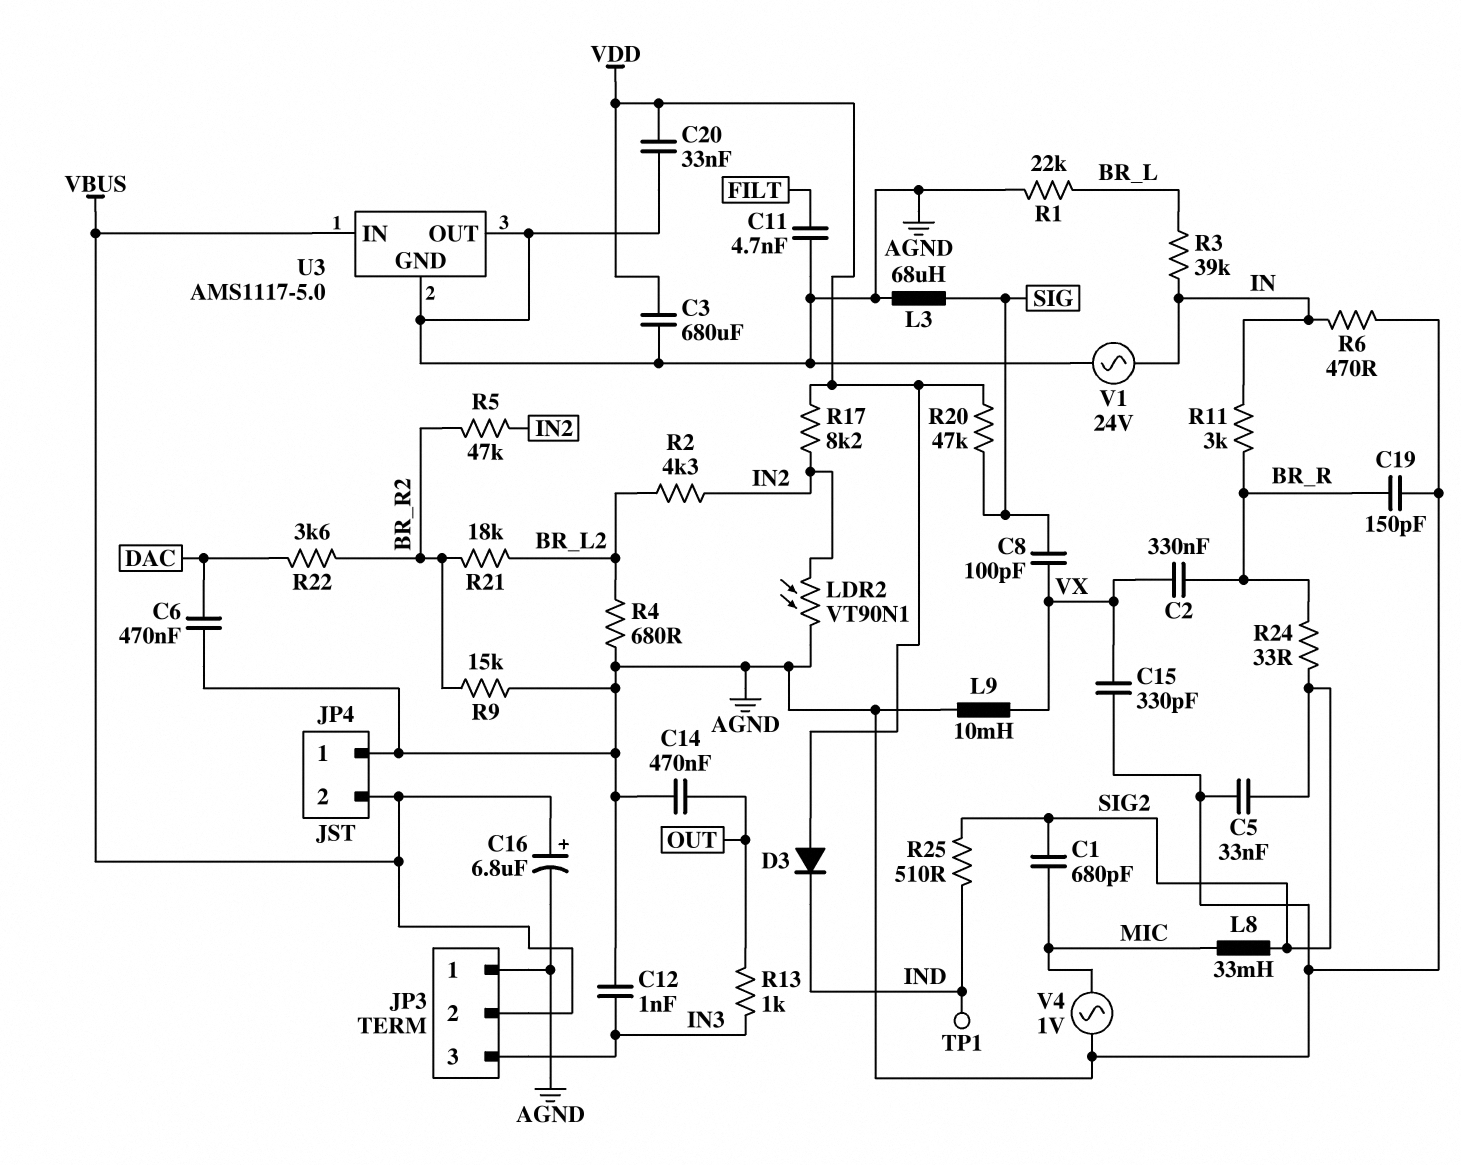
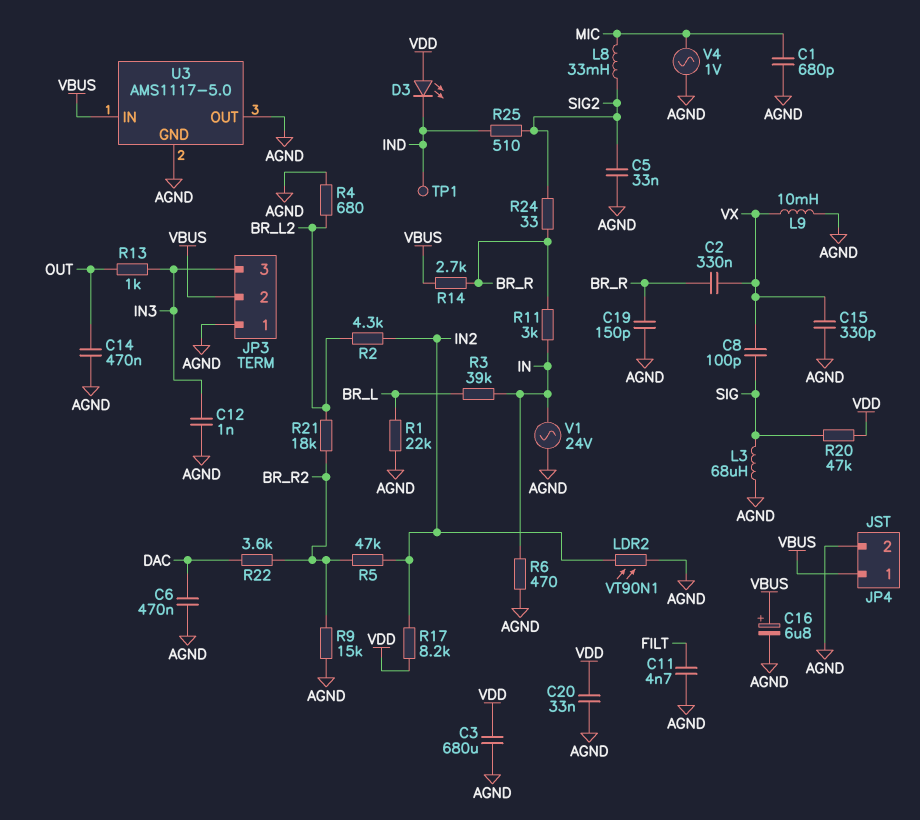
C1: 680pF (MIC, SIG2) -> 680pF (AGND, MIC)
D3: diode (A VDD, K IND) -> LED (A VDD, K IND)
JP4 pin 1: AGND -> VBUS
JP4 pin 2: VBUS -> AGND
R14: none -> 2.7k (BR_R, VBUS)

